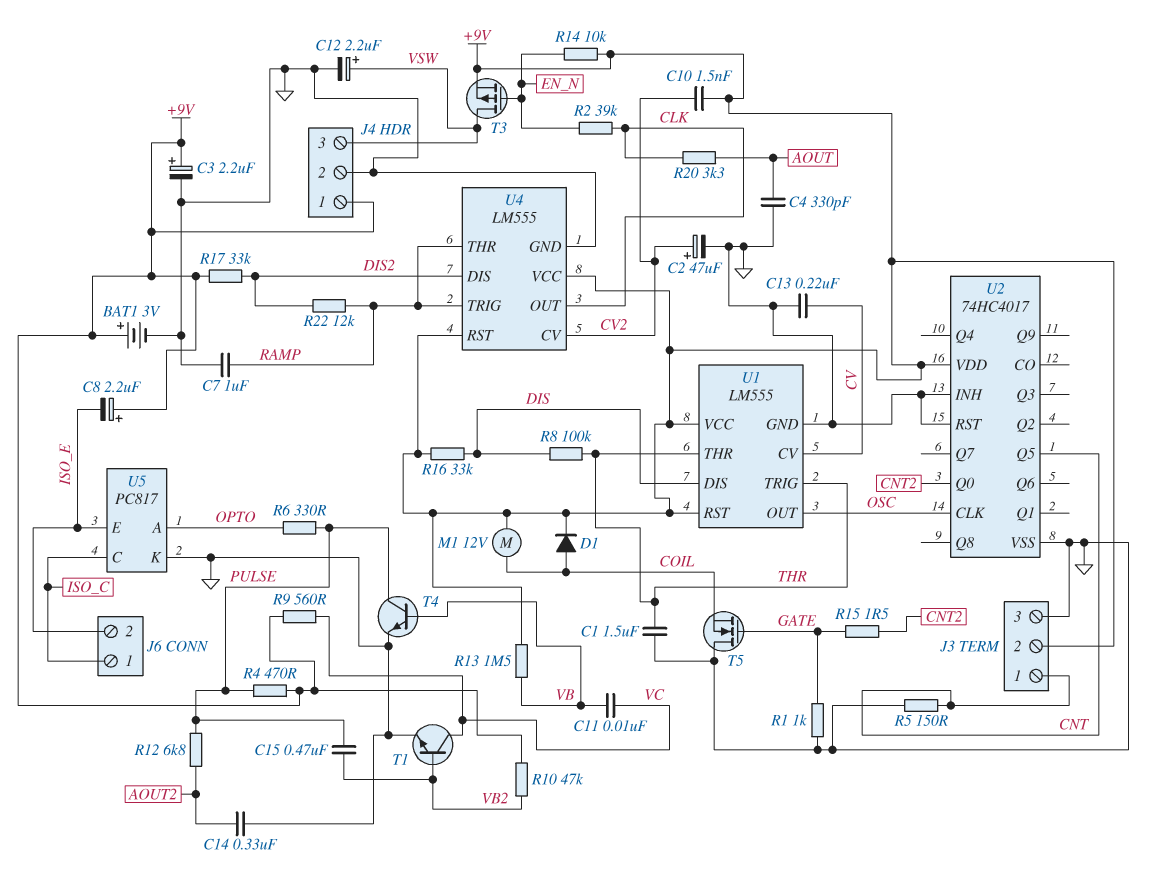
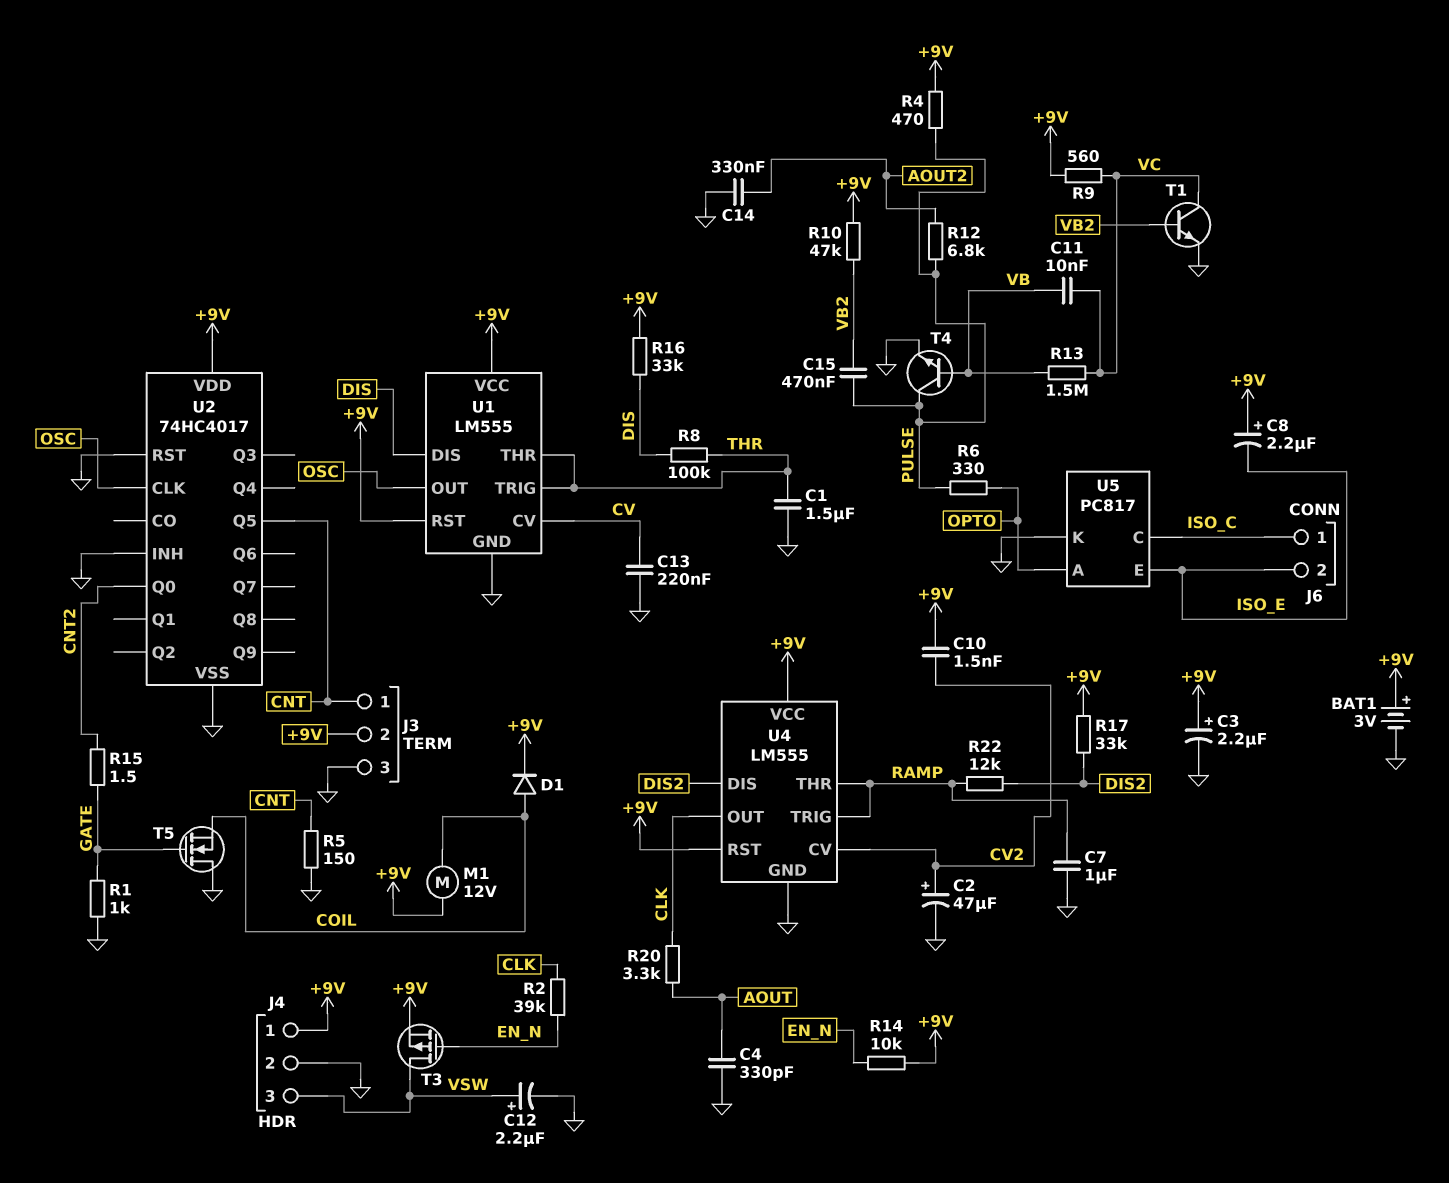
R13: 1.5M (+9V, VB) -> 1.5M (VB, VC)

